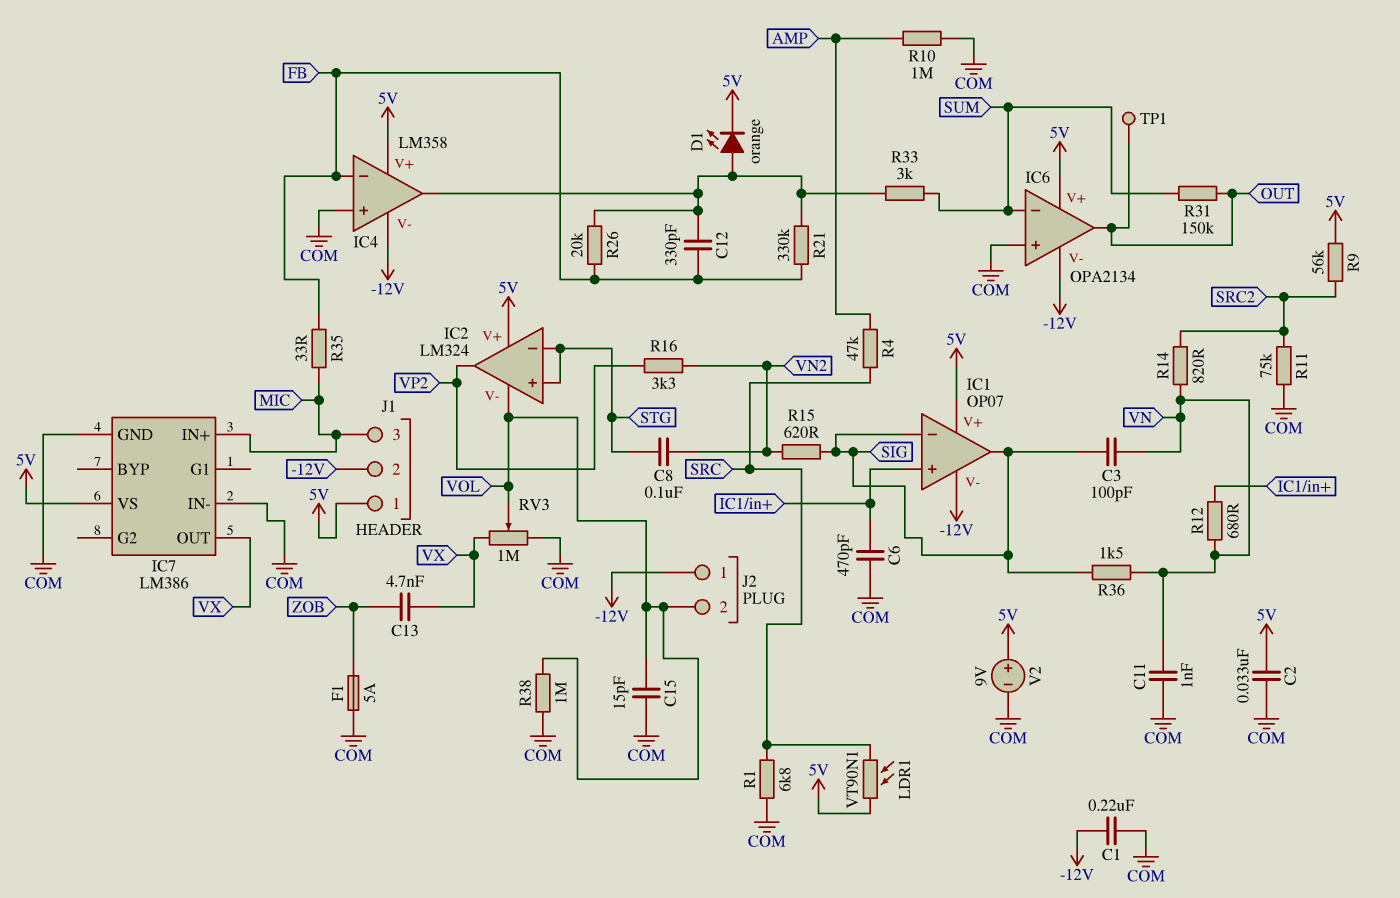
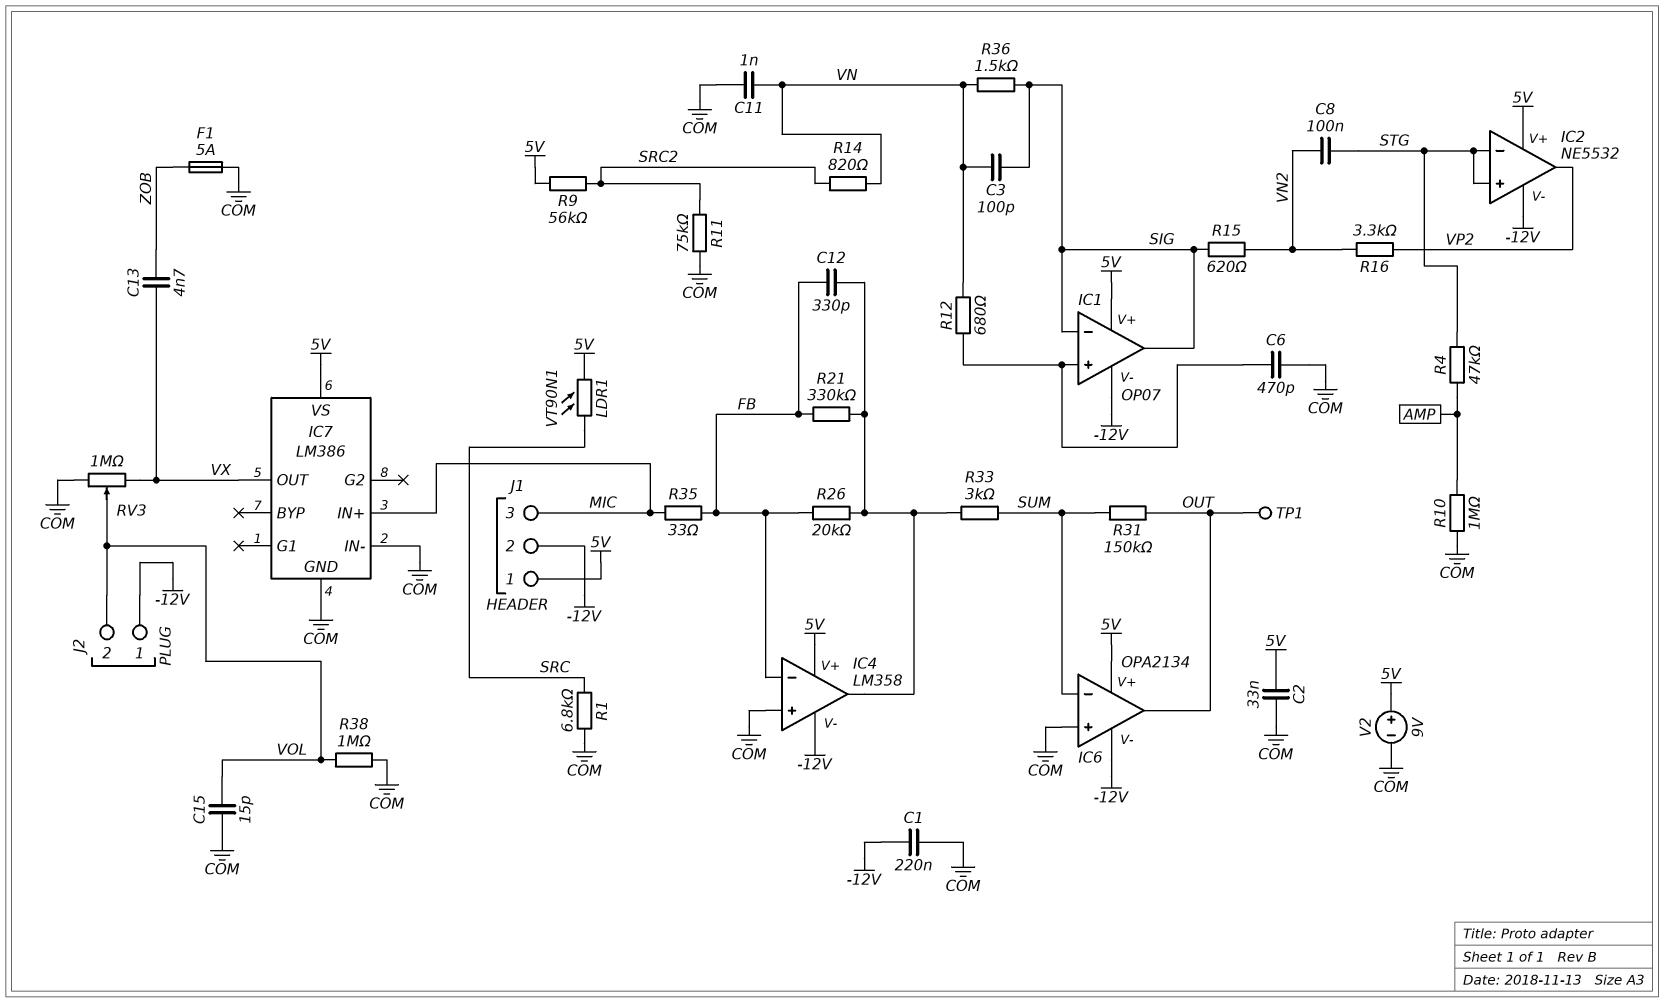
D1: LED orange (A IC4/out, K 5V) -> none
IC2: LM324 -> NE5532
IC2 pin V-: VOL -> -12V
R4: 47k (AMP, SRC) -> 47k (AMP, STG)

